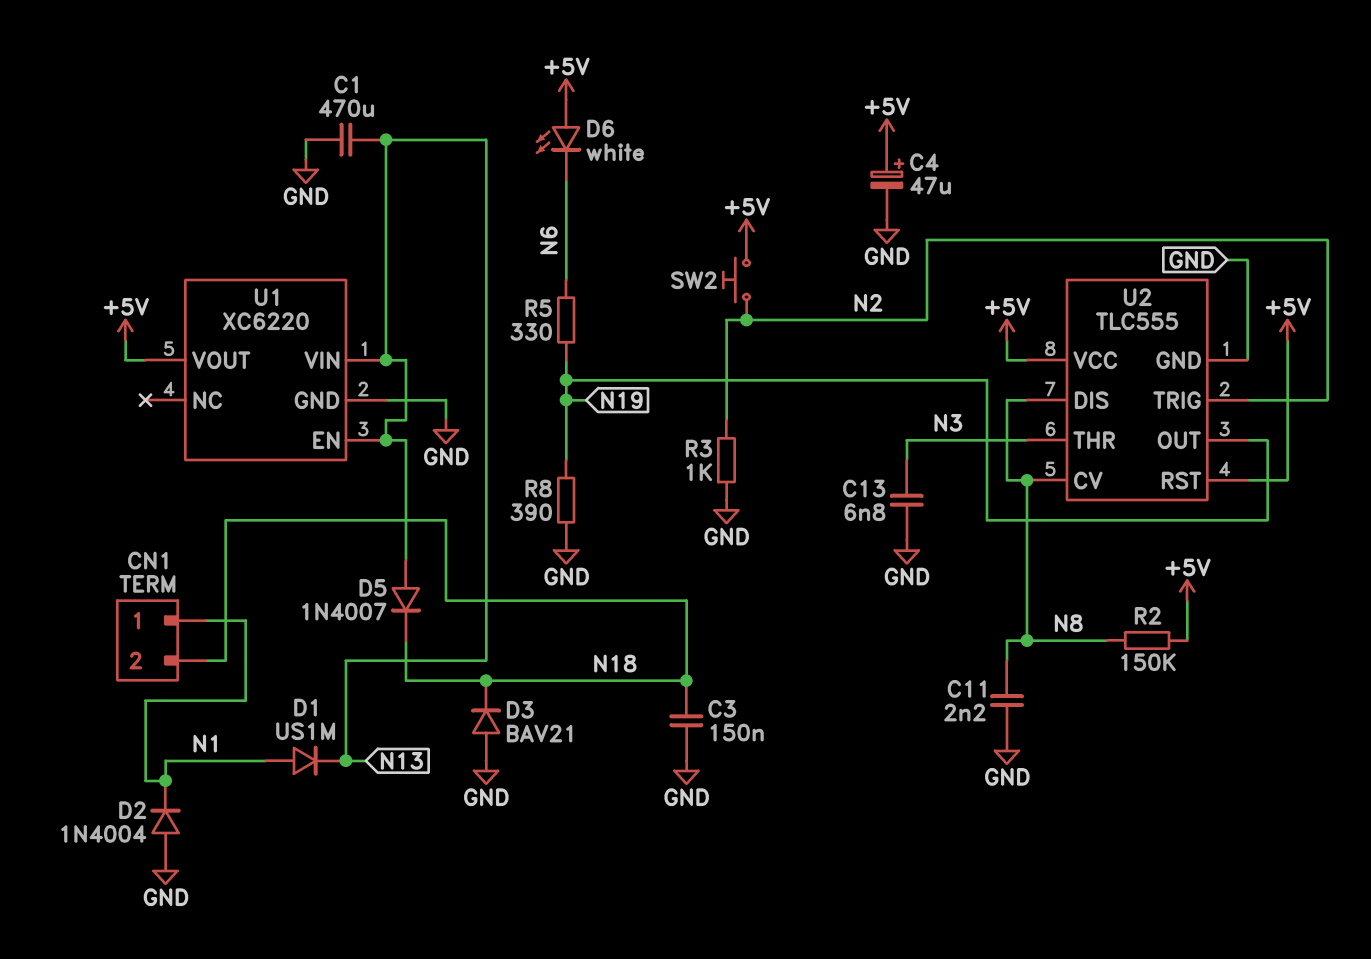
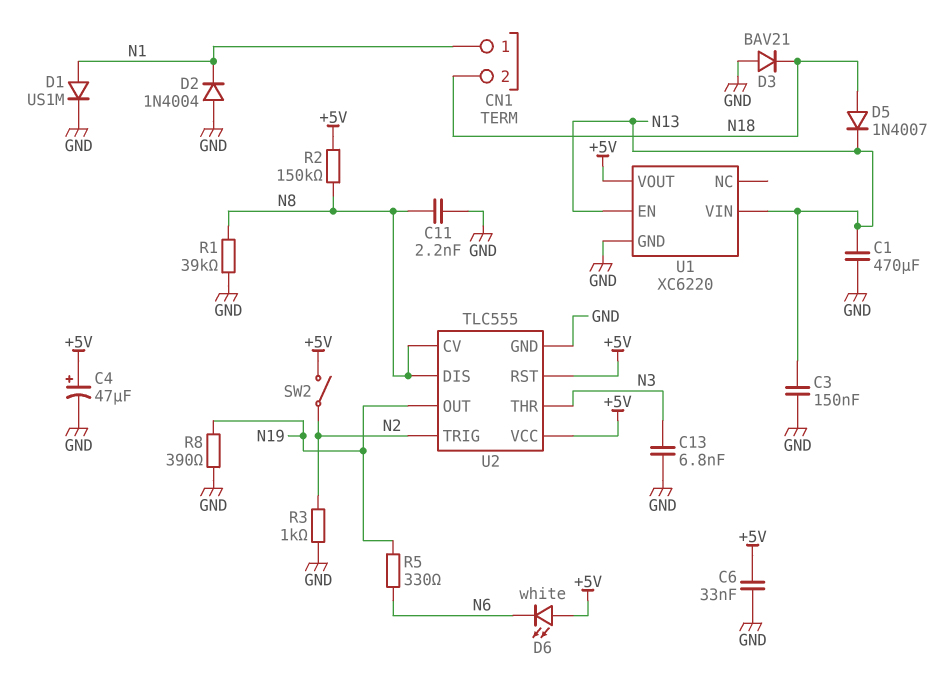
C3: 150nF (GND, N18) -> 150nF (GND, N13)
C6: none -> 33nF (+5V, GND)
D1: diode US1M (A N1, K N13) -> diode US1M (A N1, K GND)
D5: diode 1N4007 (A N13, K N18) -> diode 1N4007 (A N18, K N13)
R1: none -> 39k (GND, N8)
SW2: button (+5V, N2) -> switch (+5V, N2)

